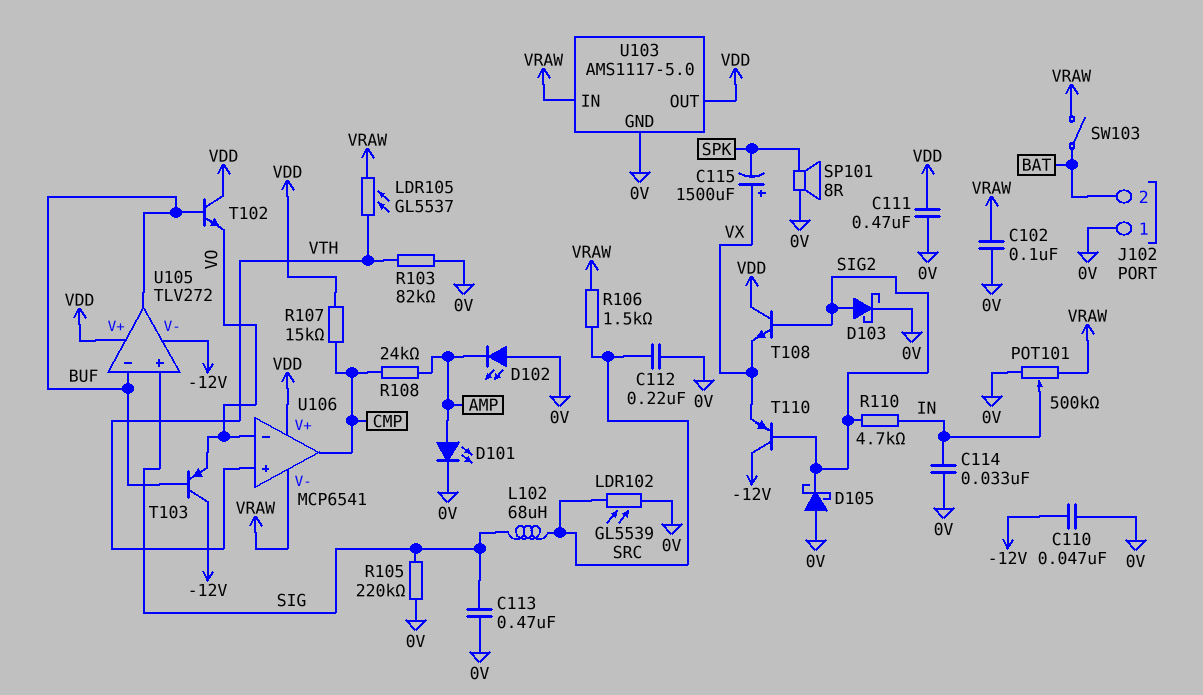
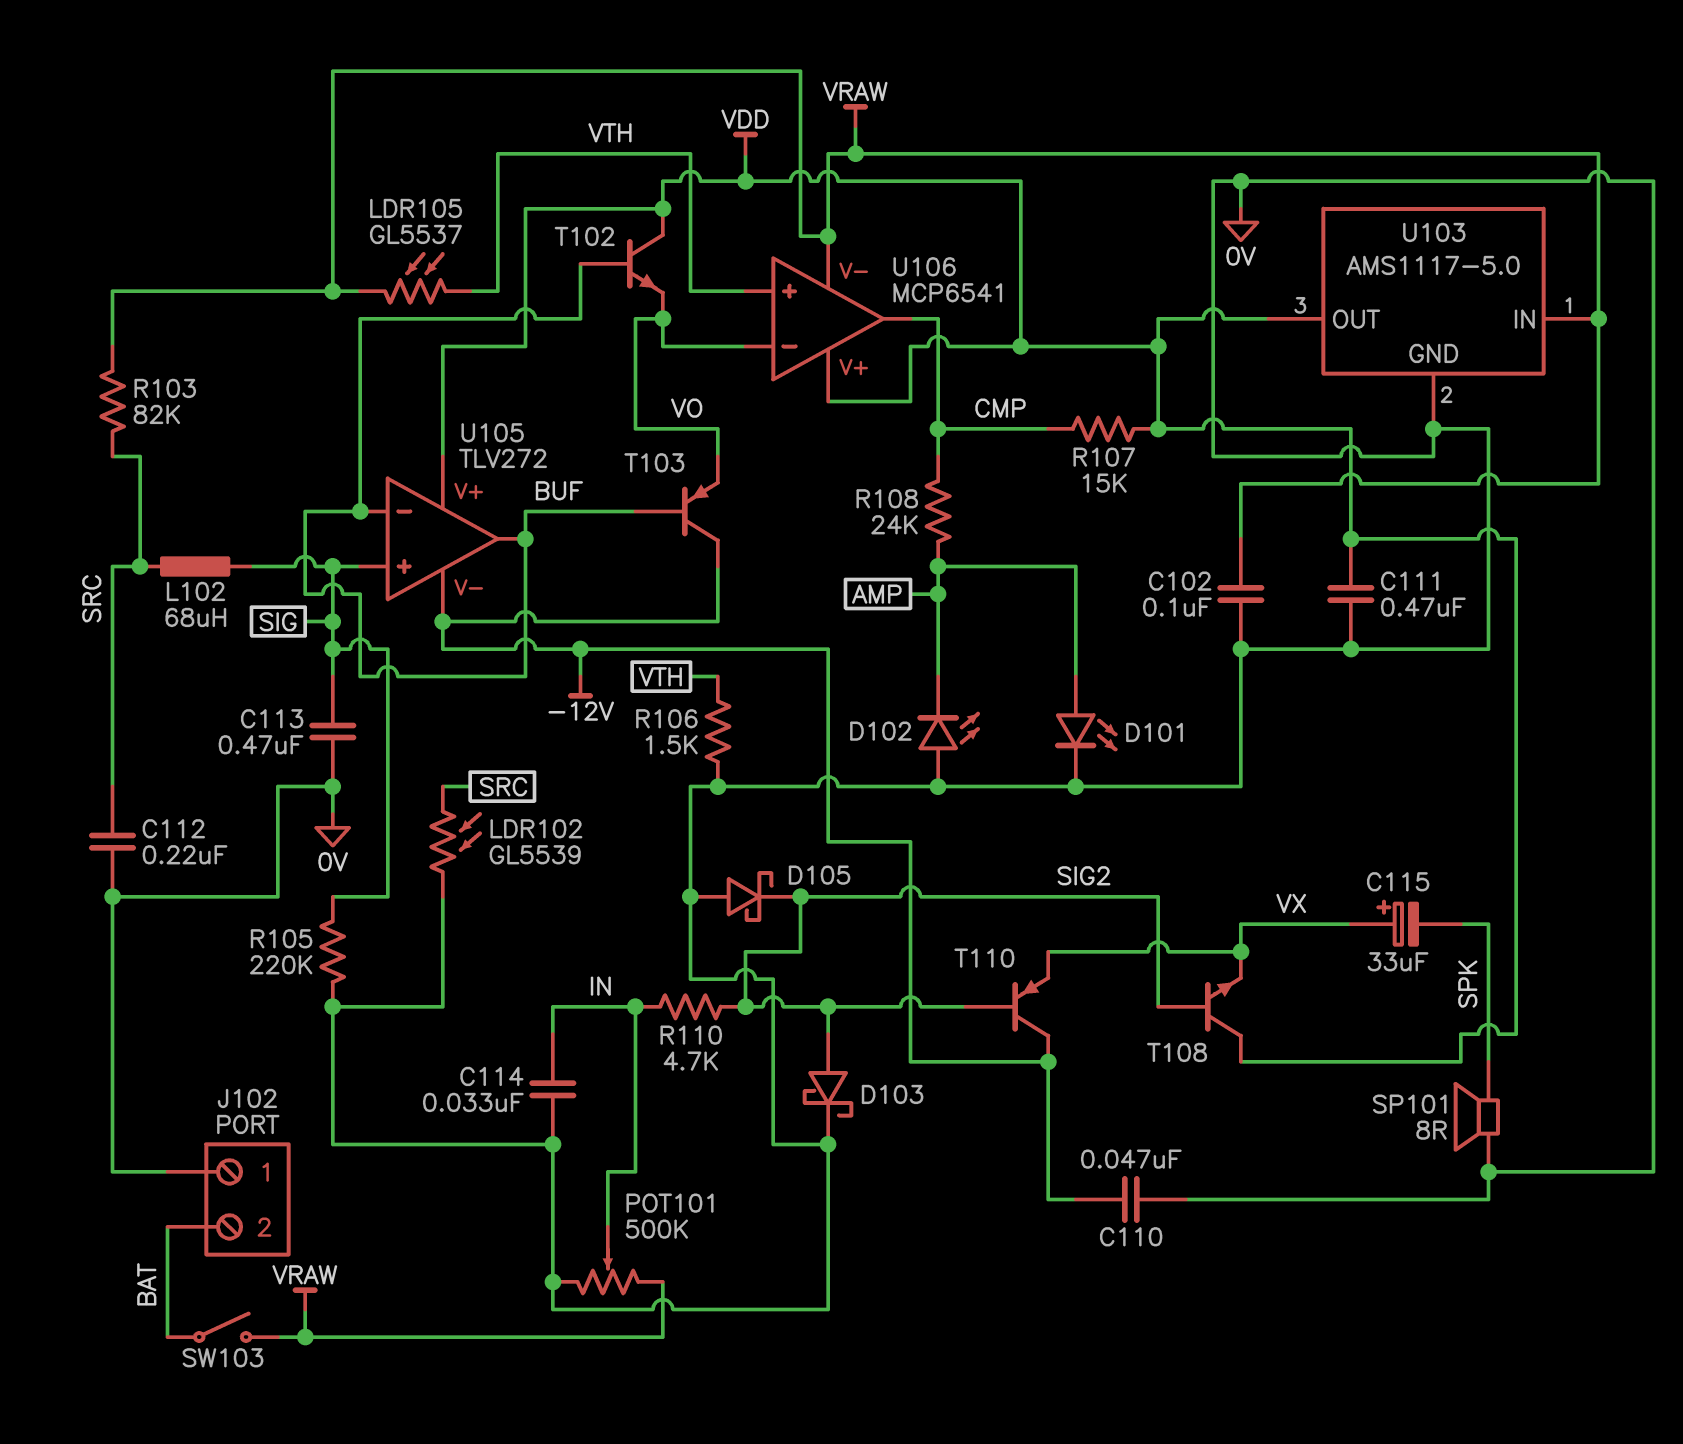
C115: 1500uF (plus VX, minus SPK) -> 33uF (plus VX, minus SPK)
R103: 82k (0V, VTH) -> 82k (SRC, VRAW)
R106: 1.5k (SRC, VRAW) -> 1.5k (0V, VTH)

